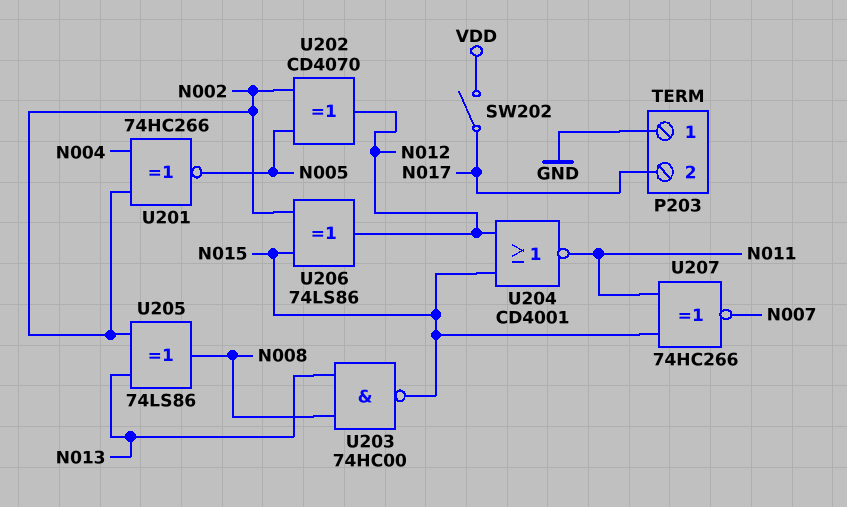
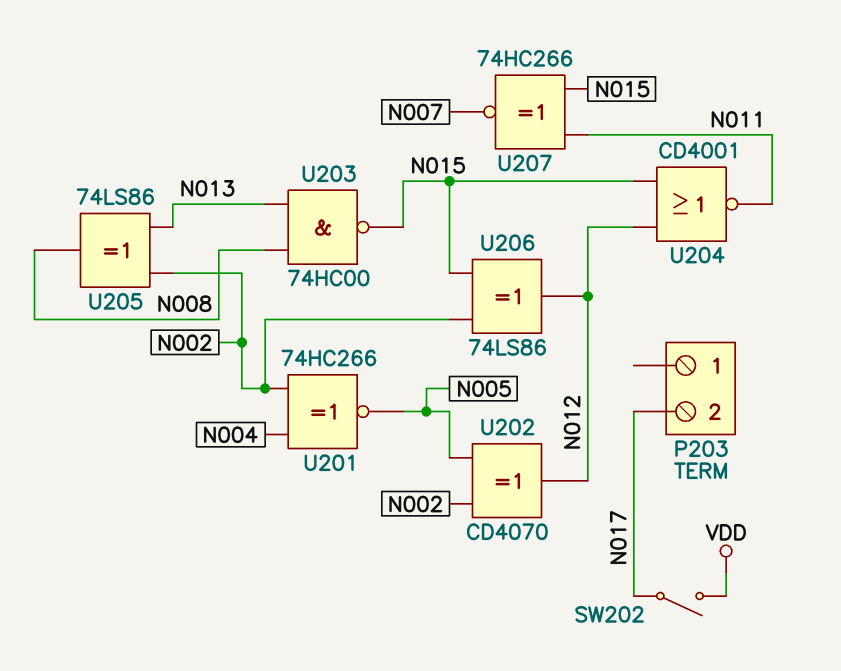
P203 pin 1: GND -> none

